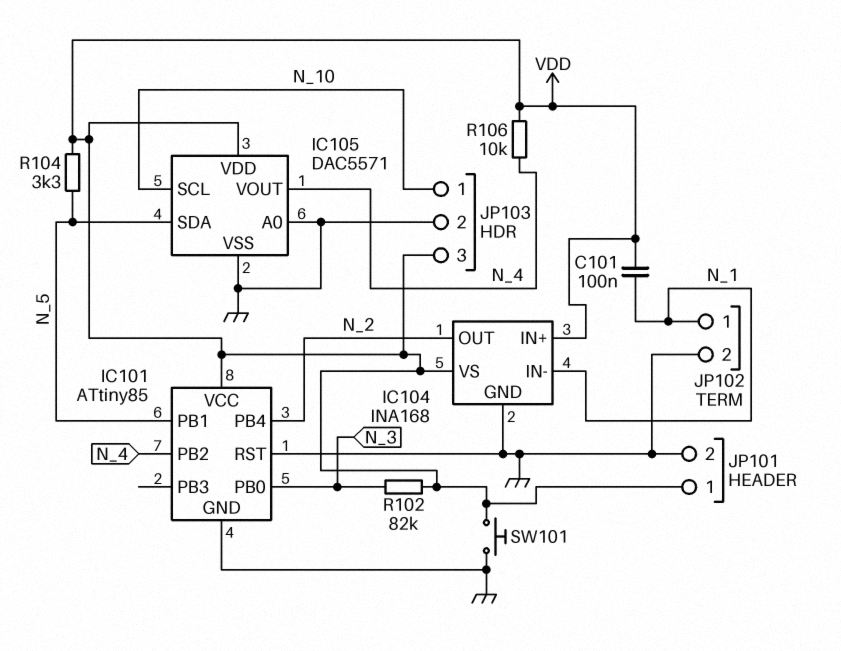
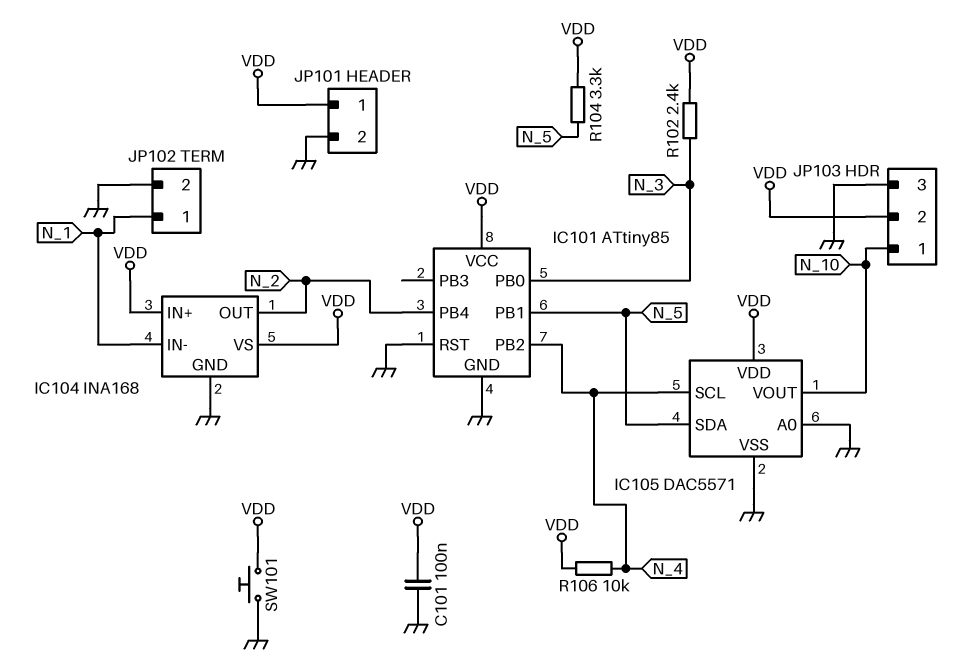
C101: 100nF (N_1, VDD) -> 100nF (GND, VDD)
IC105 pin SCL: N_10 -> N_4
IC105 pin VOUT: N_4 -> N_10
JP103 pin 2: GND -> VDD
JP103 pin 3: VDD -> GND
R102: 82k (N_3, VDD) -> 2.4k (N_3, VDD)

